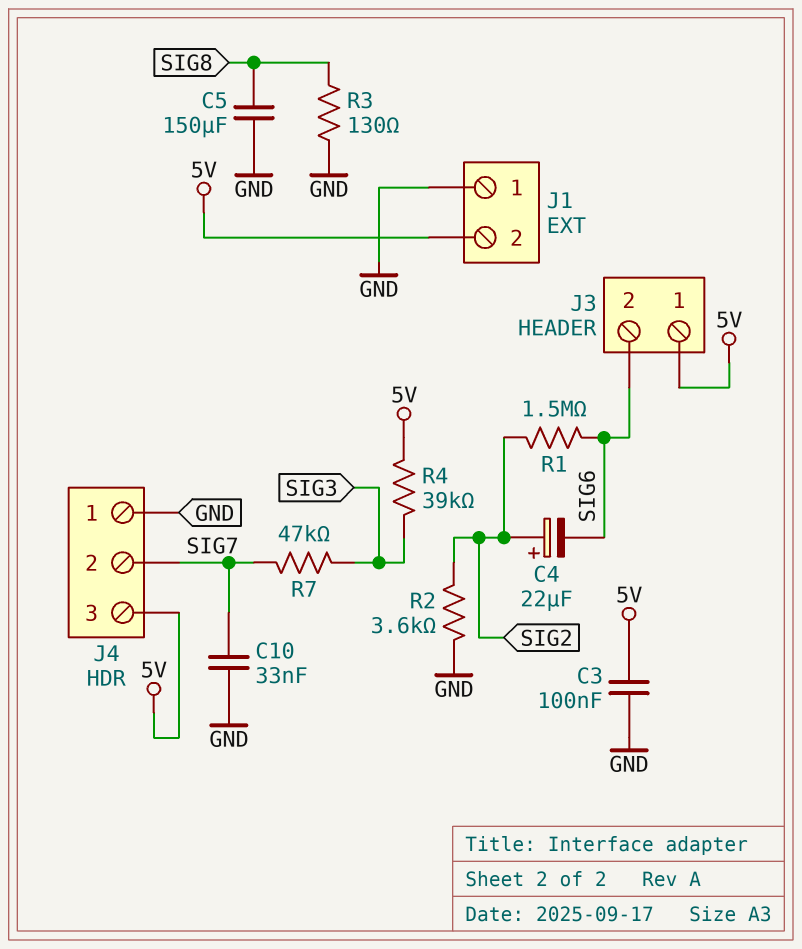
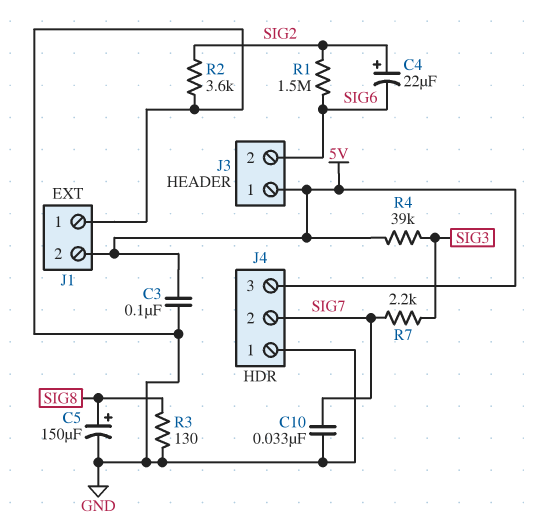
C5: 150uF (GND, SIG8) -> 150uF (plus SIG8, minus GND)
R7: 47k (SIG3, SIG7) -> 2.2k (SIG3, SIG7)

